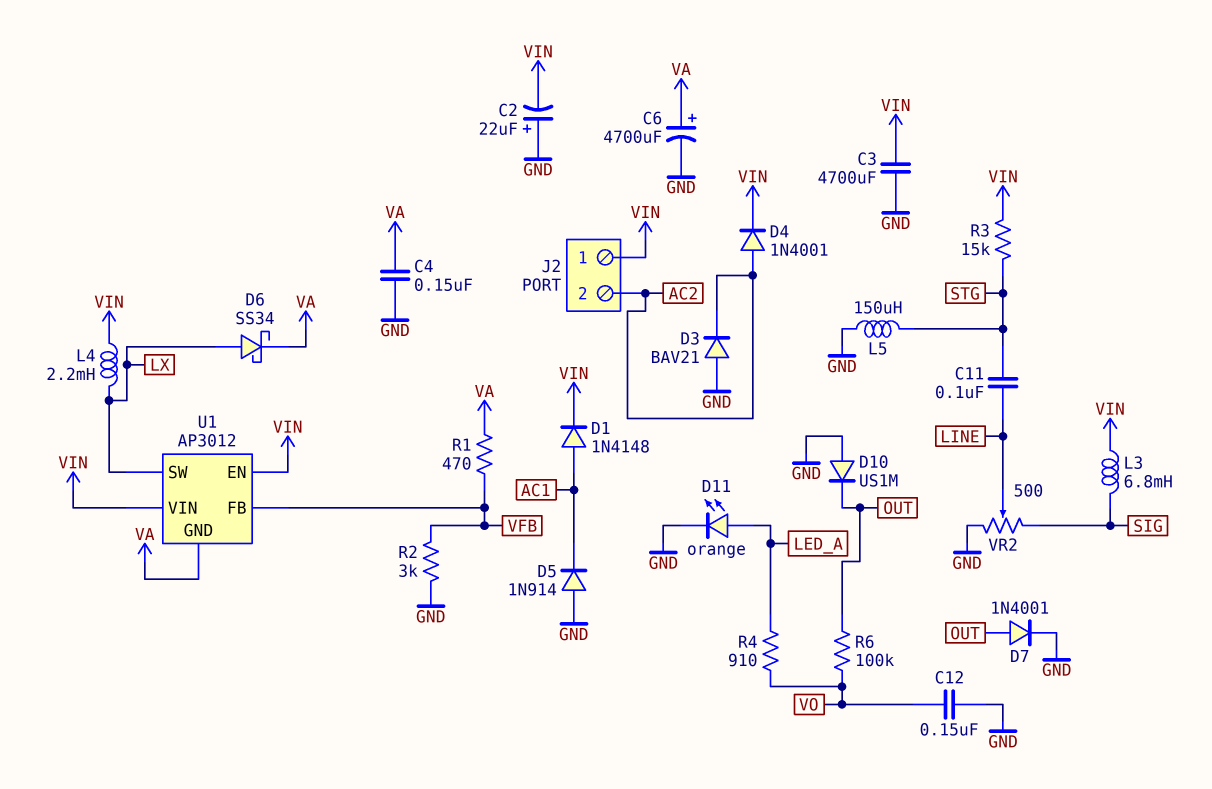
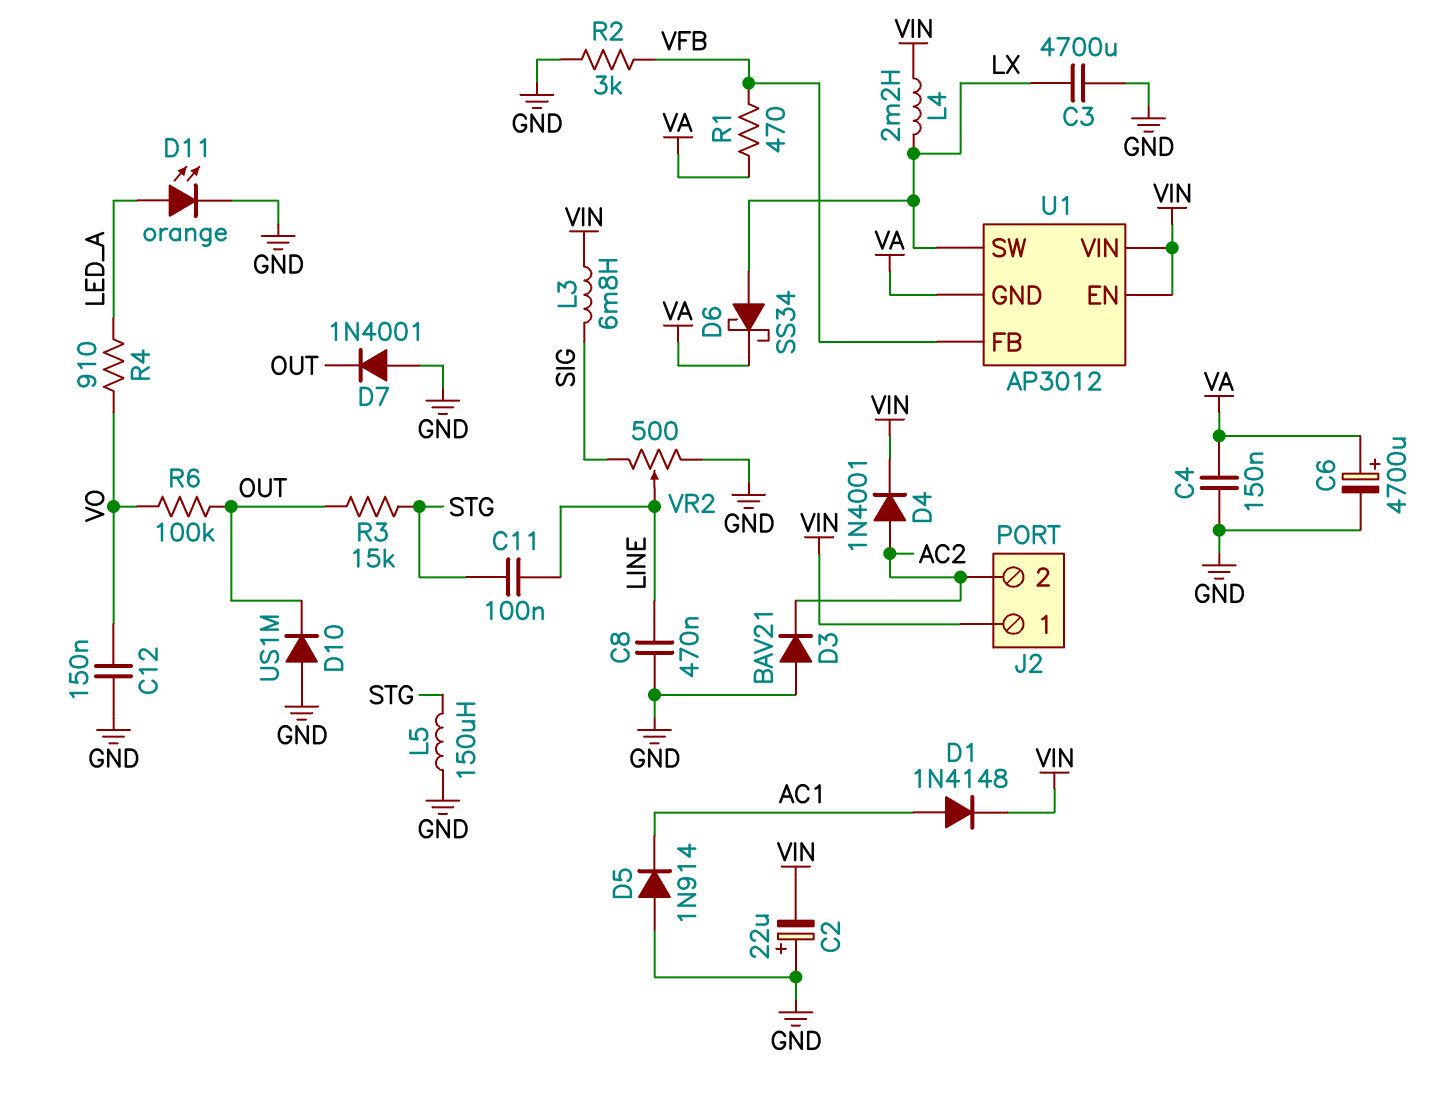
C3: 4700uF (GND, VIN) -> 4700uF (GND, LX)
C8: none -> 470nF (GND, LINE)
D7: diode 1N4001 (A OUT, K GND) -> diode 1N4001 (A GND, K OUT)
R3: 15k (STG, VIN) -> 15k (OUT, STG)

